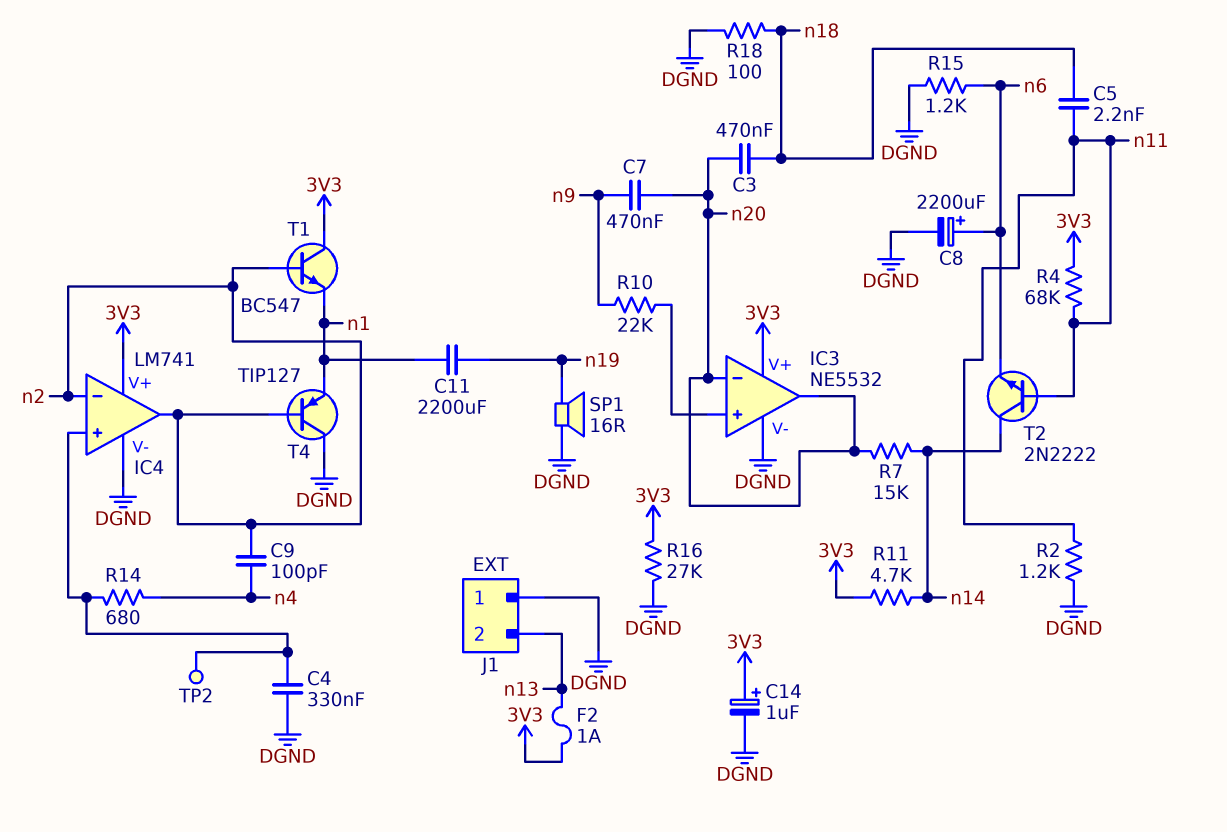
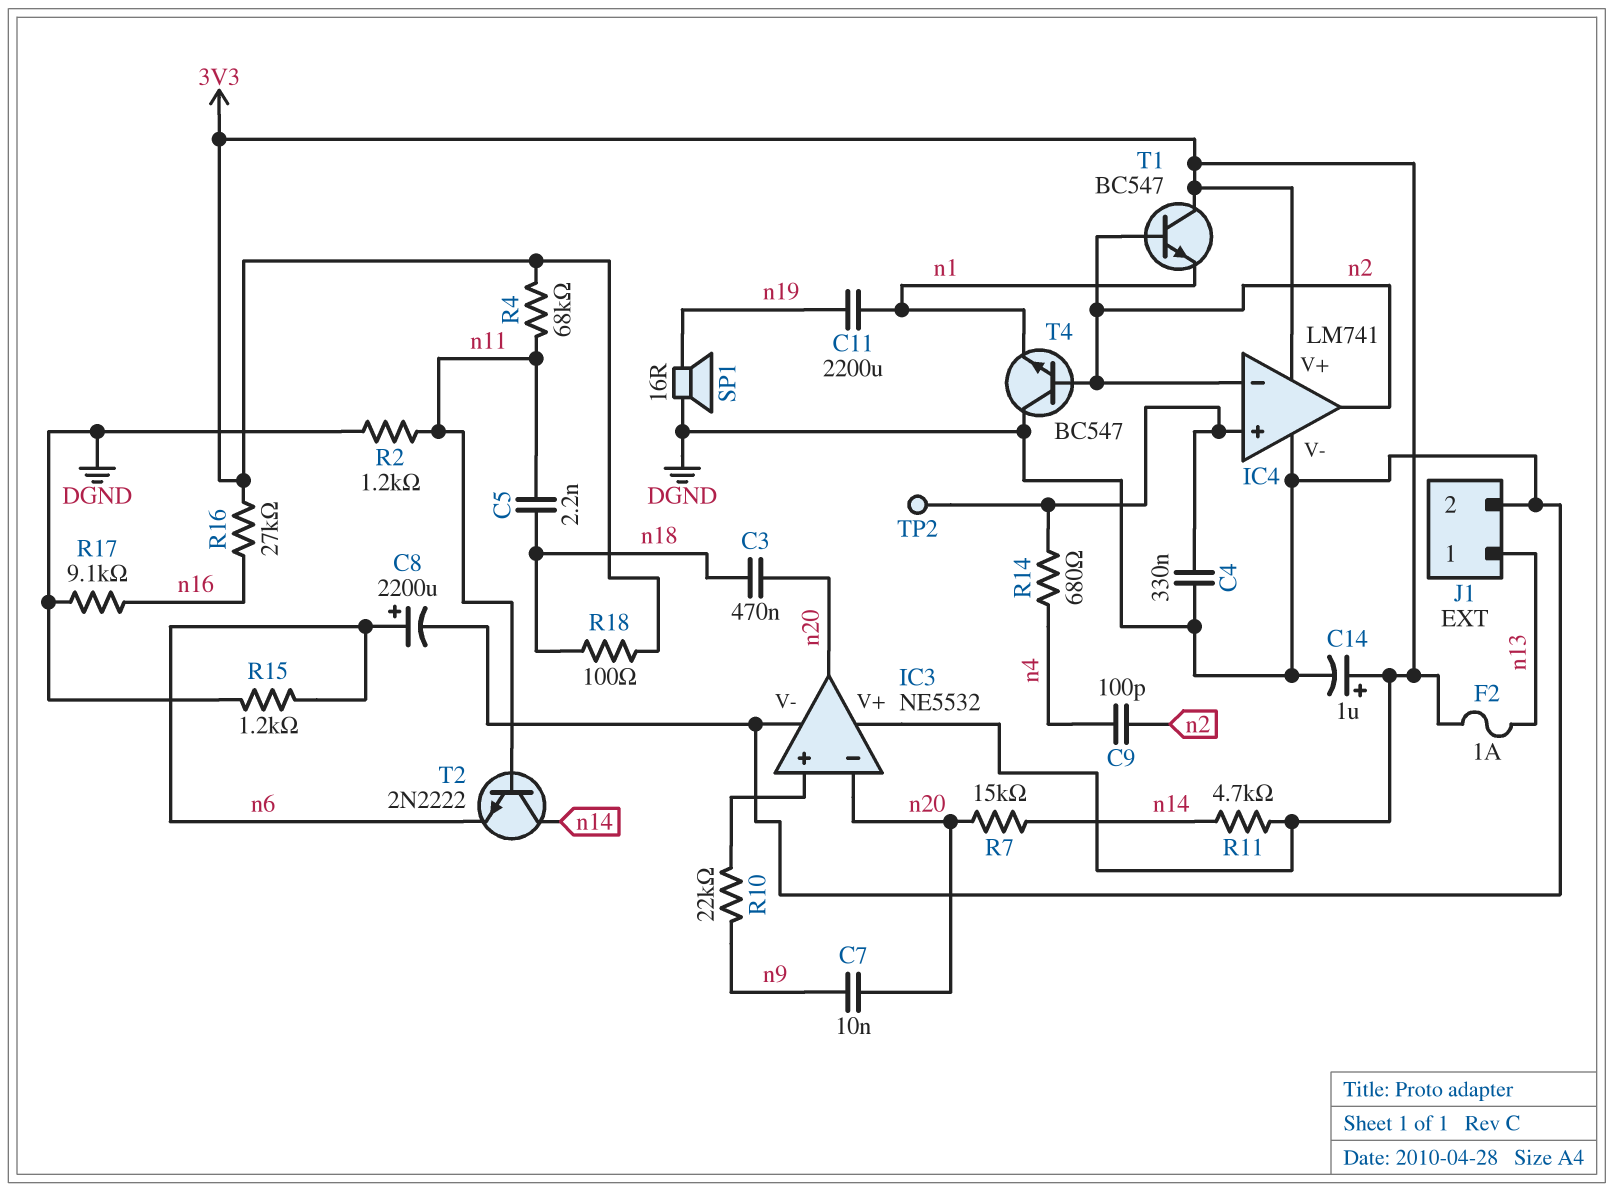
C7: 470nF (n9, n20) -> 10nF (n9, n20)
J1 pin 1: DGND -> n13
J1 pin 2: n13 -> DGND
R16: 27k (3V3, DGND) -> 27k (3V3, n16)
R17: none -> 9.1k (DGND, n16)
R18: 100 (DGND, n18) -> 100 (3V3, n18)
T4: PNP TIP127 (B n2, C DGND, E n1) -> NPN BC547 (B n2, C DGND, E n1)

